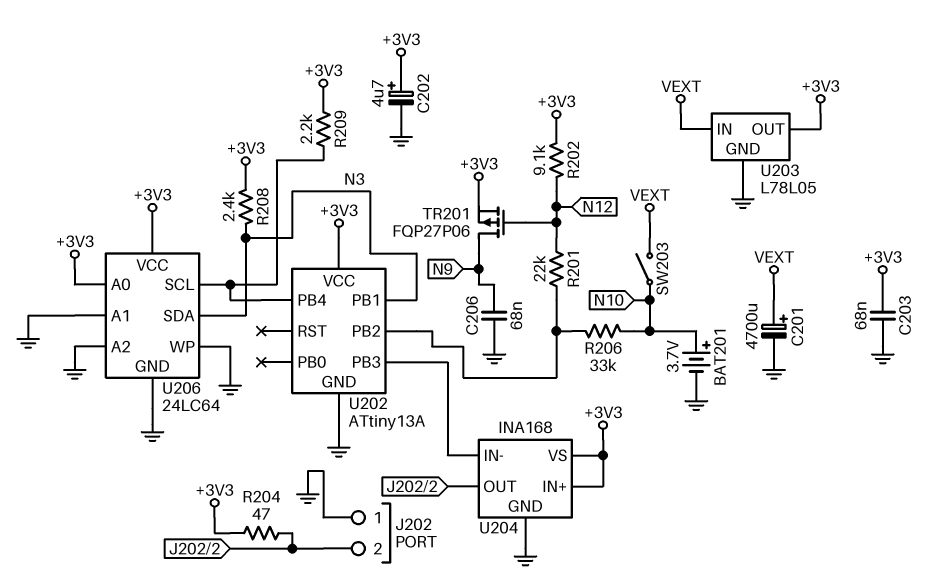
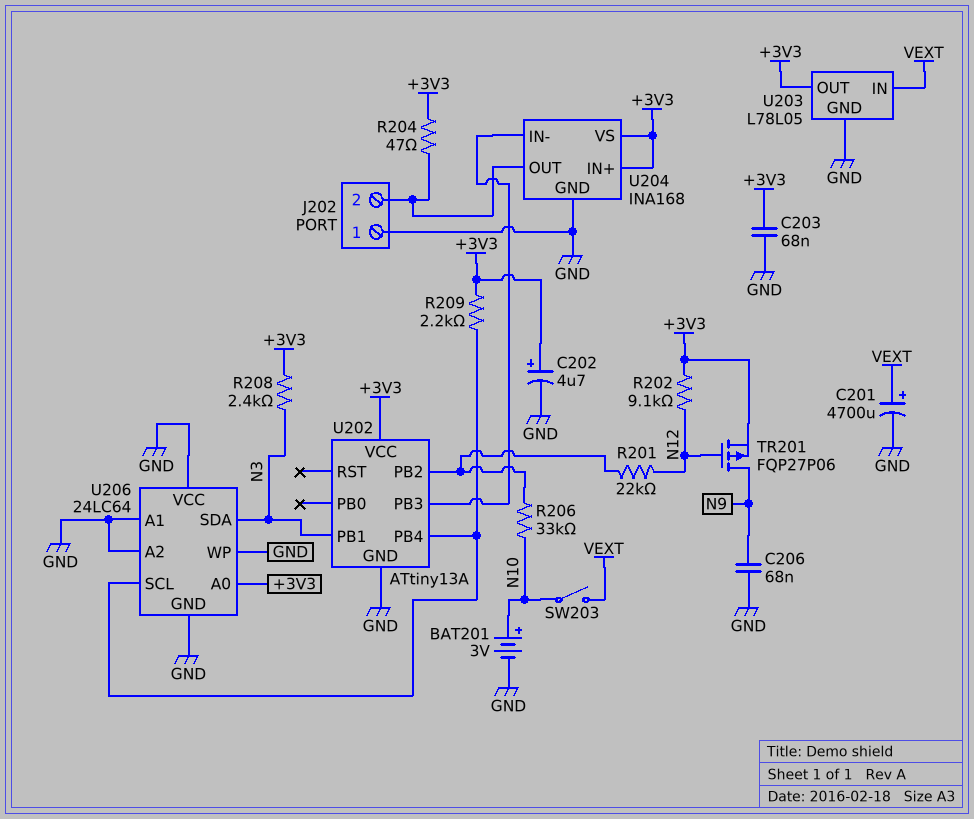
BAT201: 3.7V (plus N10, minus GND) -> 3V (plus N10, minus GND)
U206 pin VCC: +3V3 -> GND

